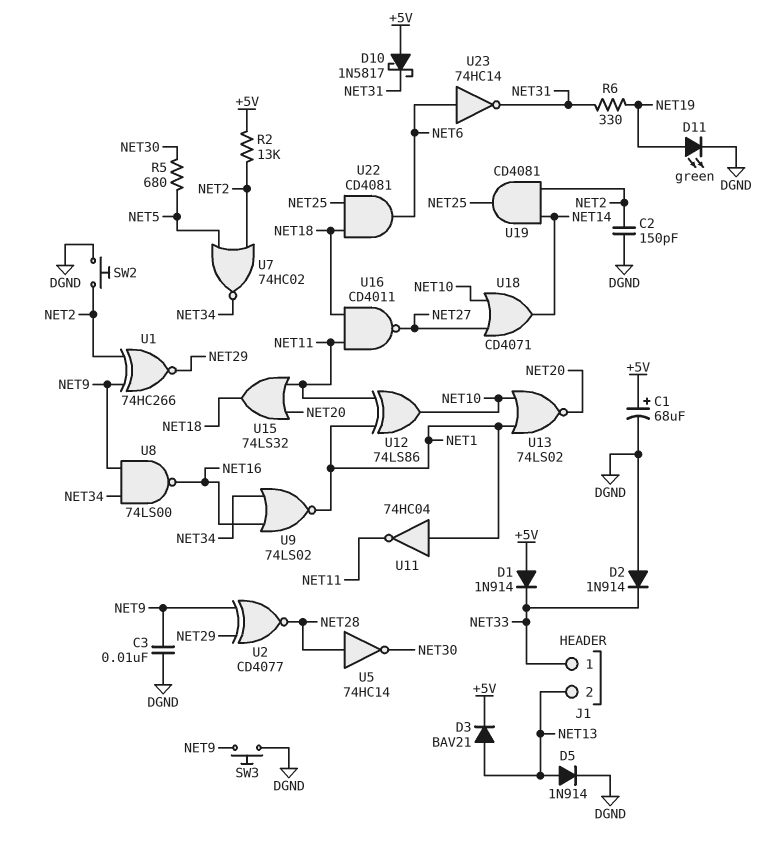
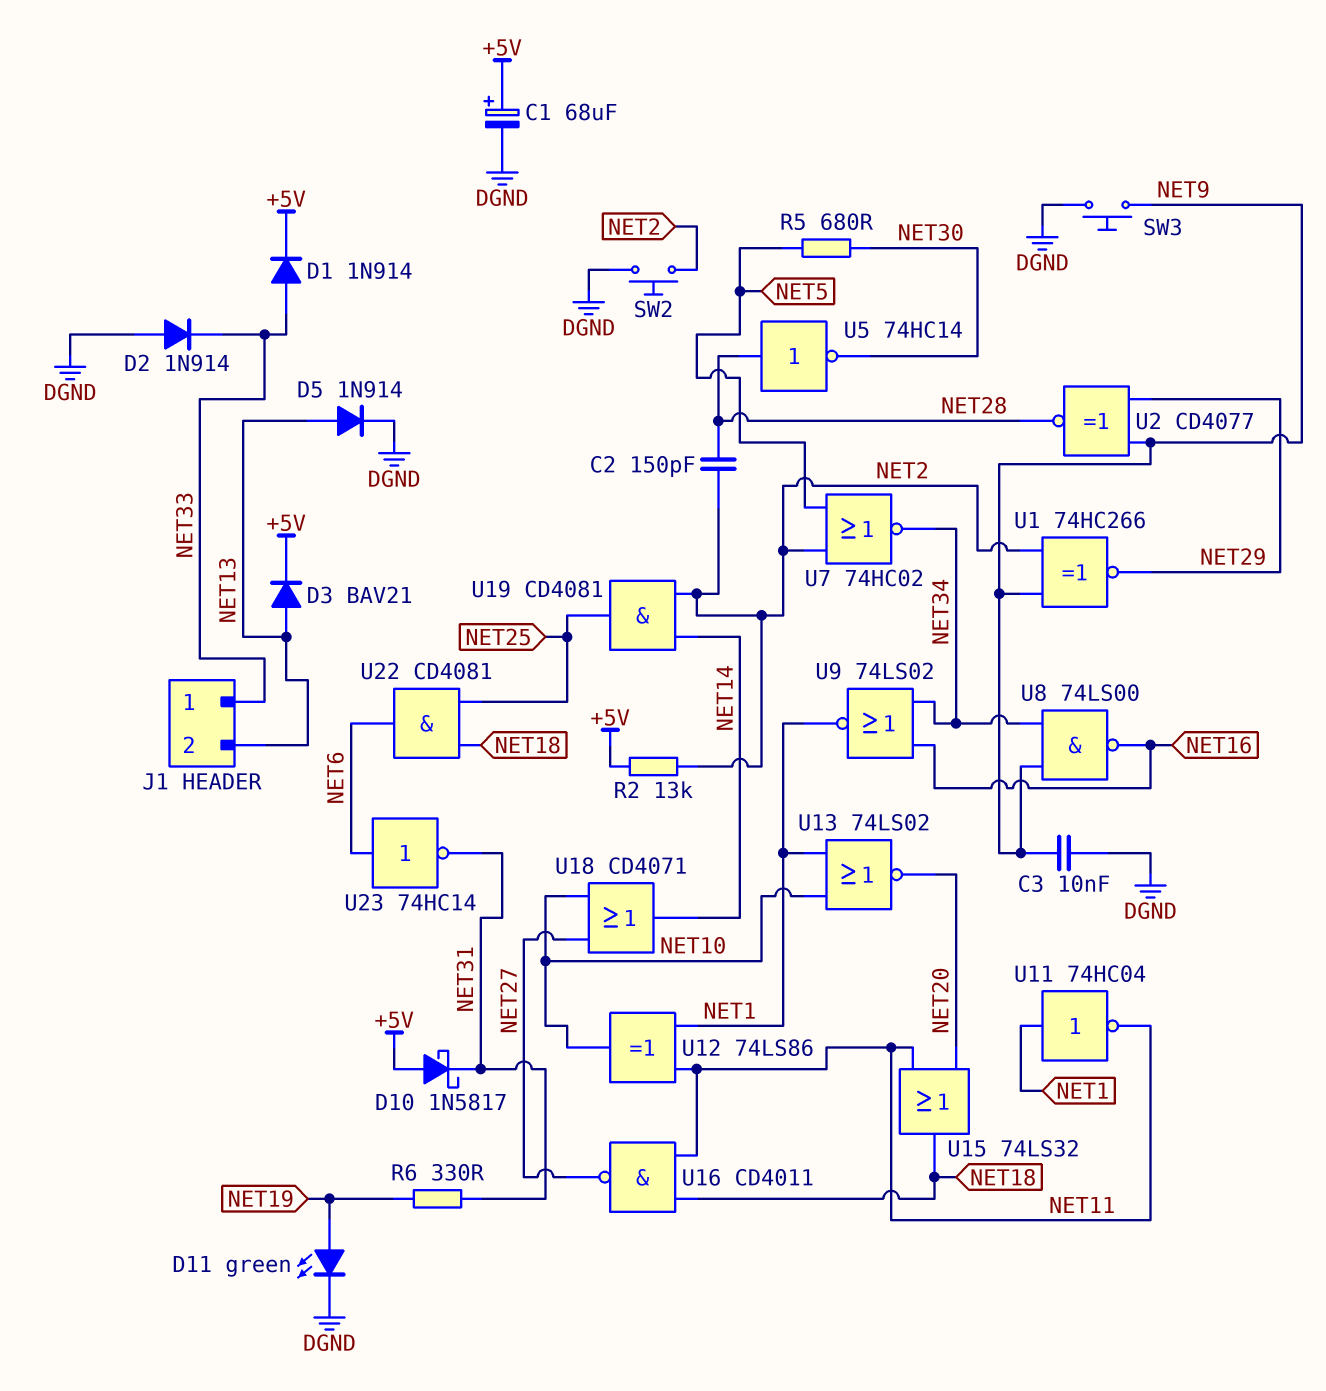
C2: 150pF (DGND, NET2) -> 150pF (NET2, NET28)
D1: diode 1N914 (A +5V, K NET33) -> diode 1N914 (A NET33, K +5V)

